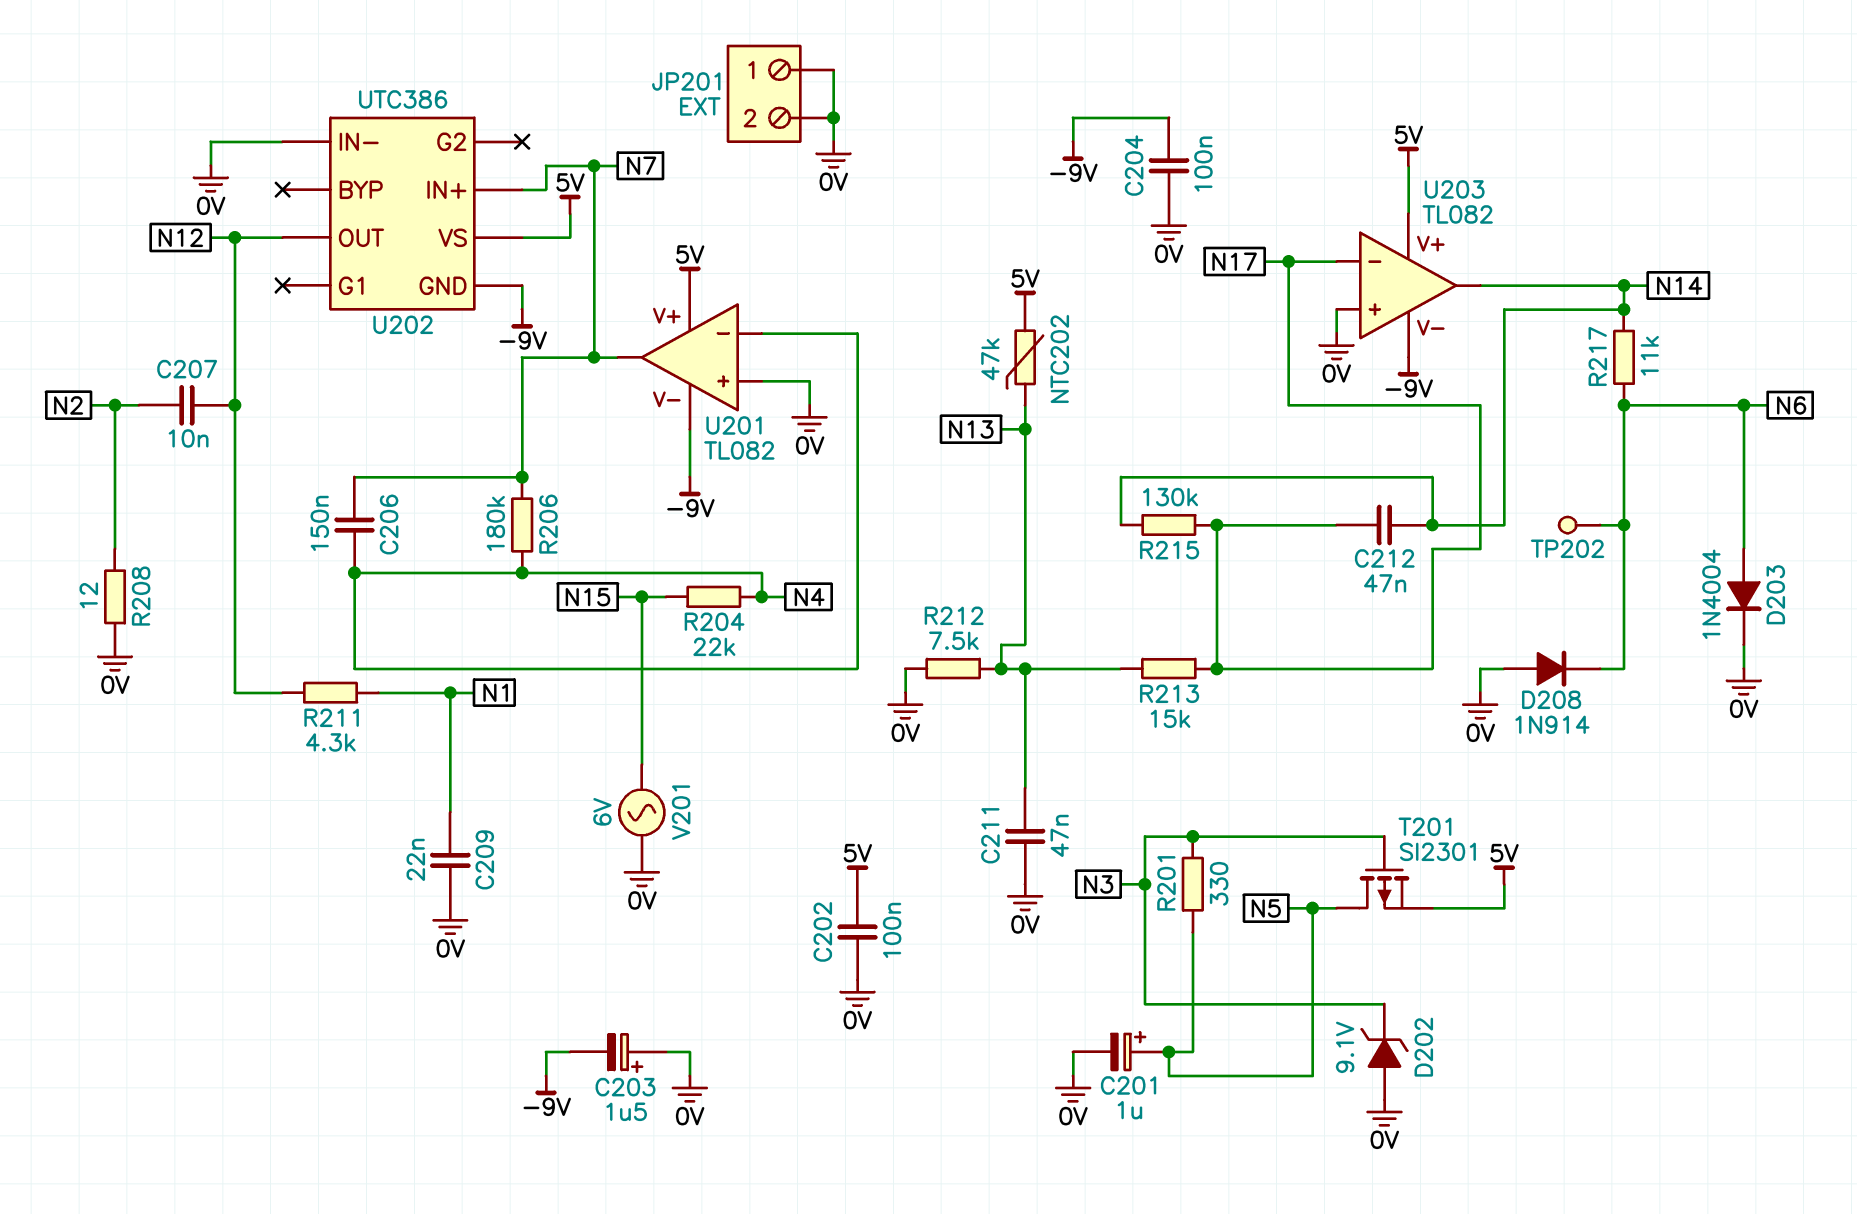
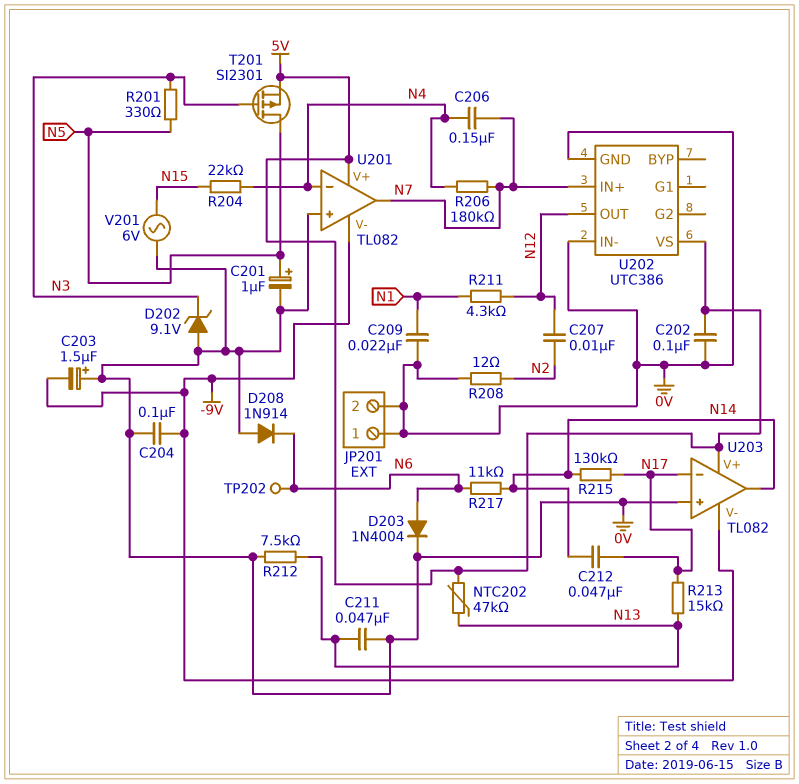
U202 pin GND: -9V -> 0V

